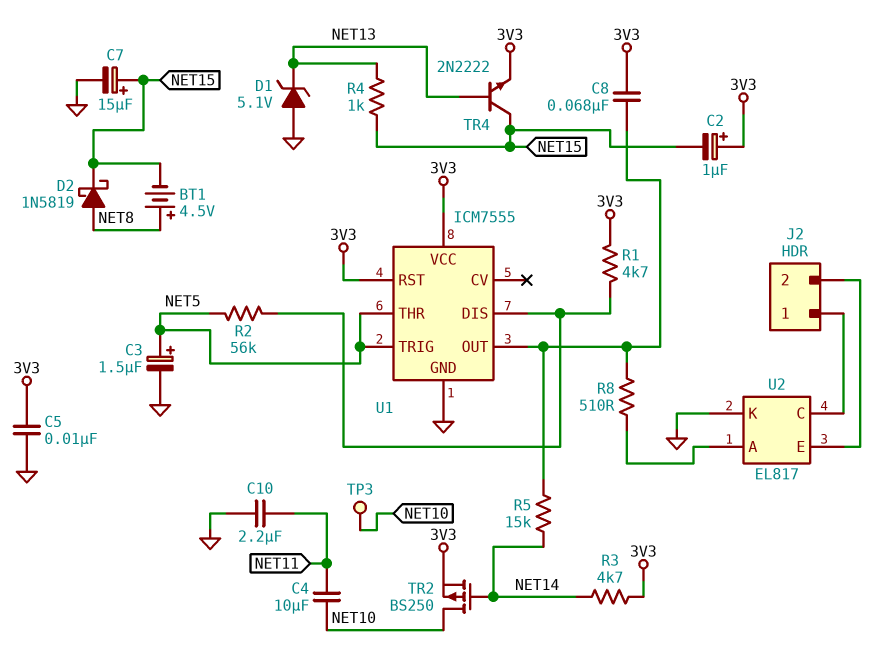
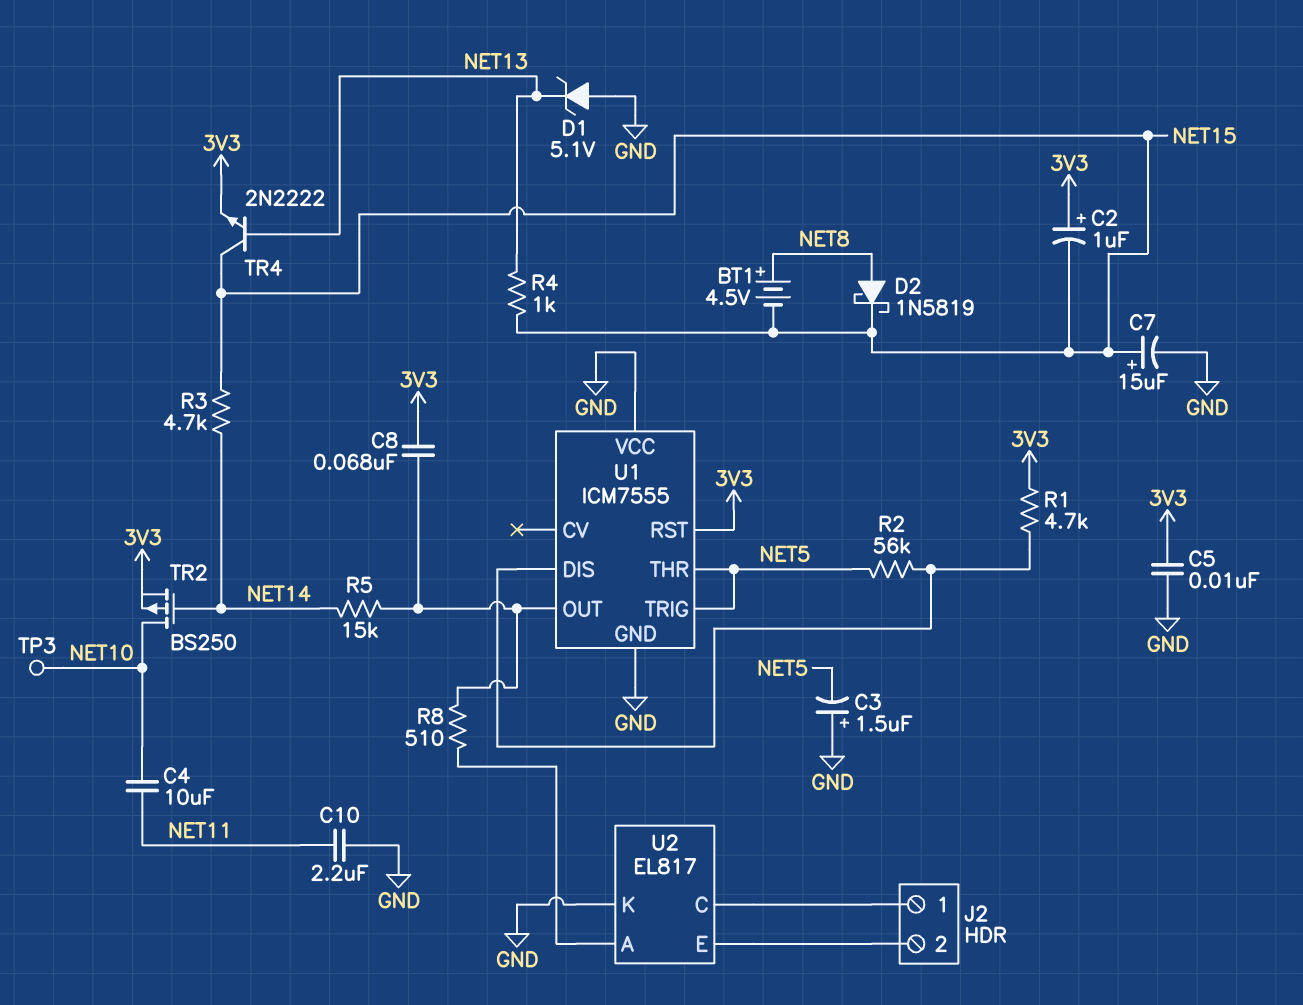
C3: 1.5uF (plus NET5, minus GND) -> 1.5uF (plus GND, minus NET5)
R3: 4.7k (3V3, NET14) -> 4.7k (NET14, NET15)
U1 pin VCC: 3V3 -> GND

